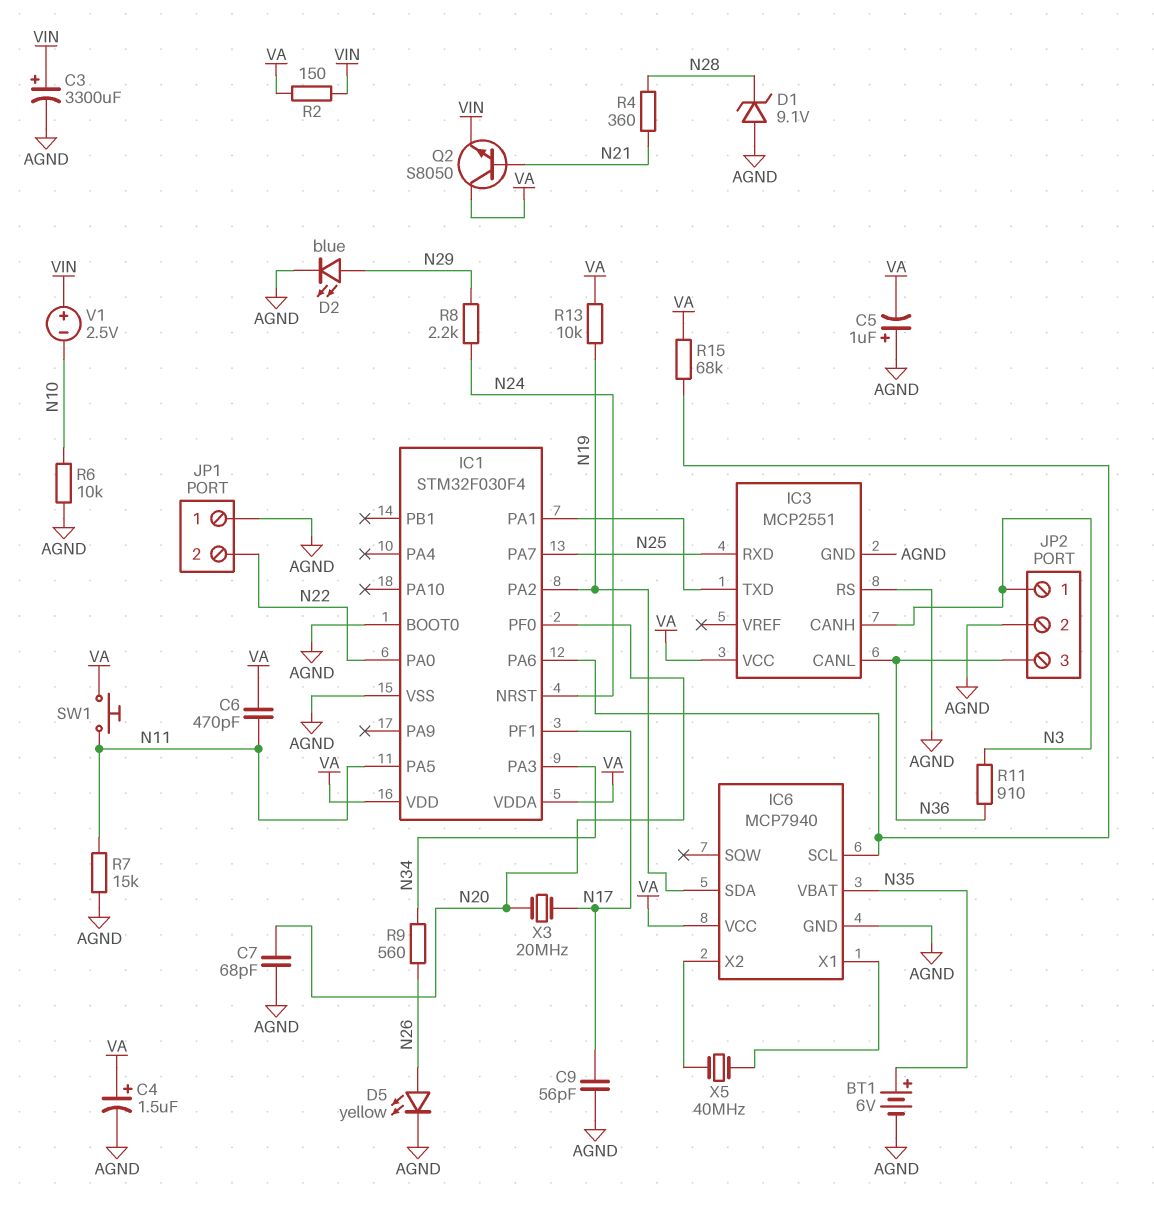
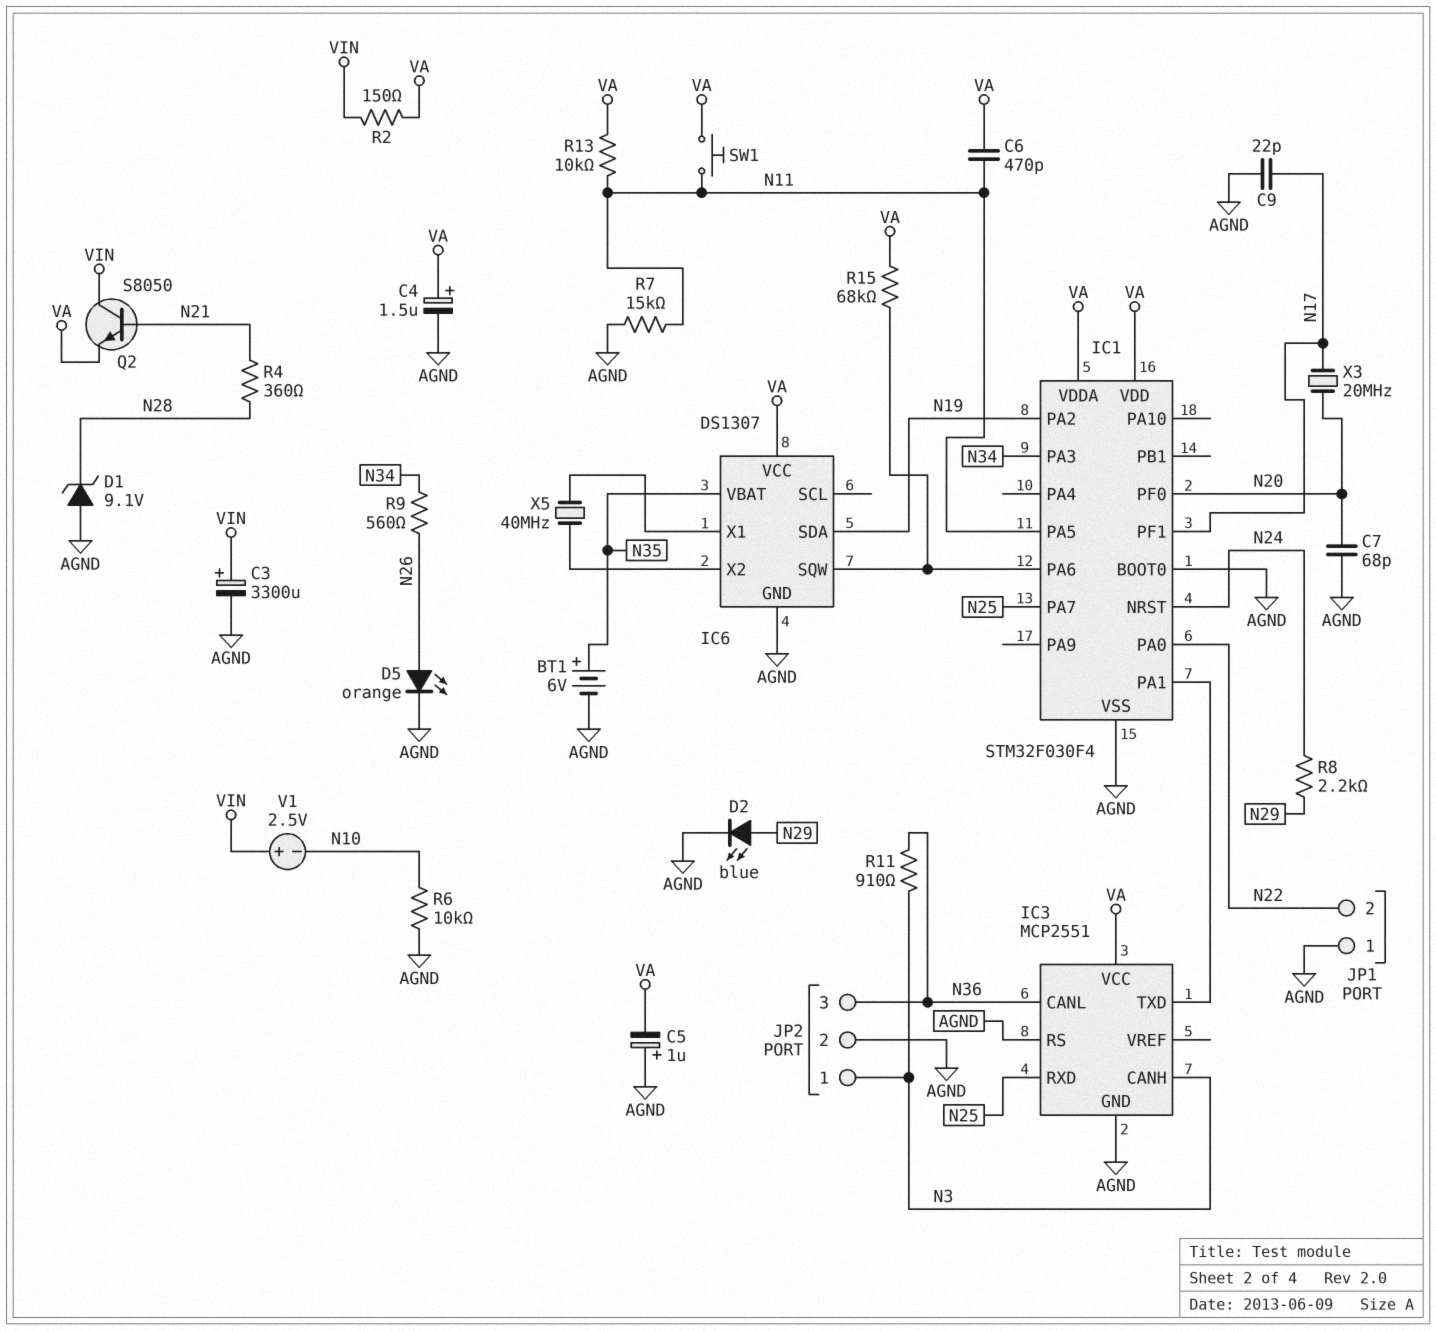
C9: 56pF (AGND, N17) -> 22pF (AGND, N17)
D5: LED yellow (A N26, K AGND) -> LED orange (A N26, K AGND)
IC6: MCP7940 -> DS1307
IC6 pin SCL: IC1/PA6 -> none
IC6 pin SQW: none -> IC1/PA6
Q2: NPN S8050 (B N21, C VA, E VIN) -> NPN S8050 (B N21, C VIN, E VA)
R13: 10k (N19, VA) -> 10k (N11, VA)

